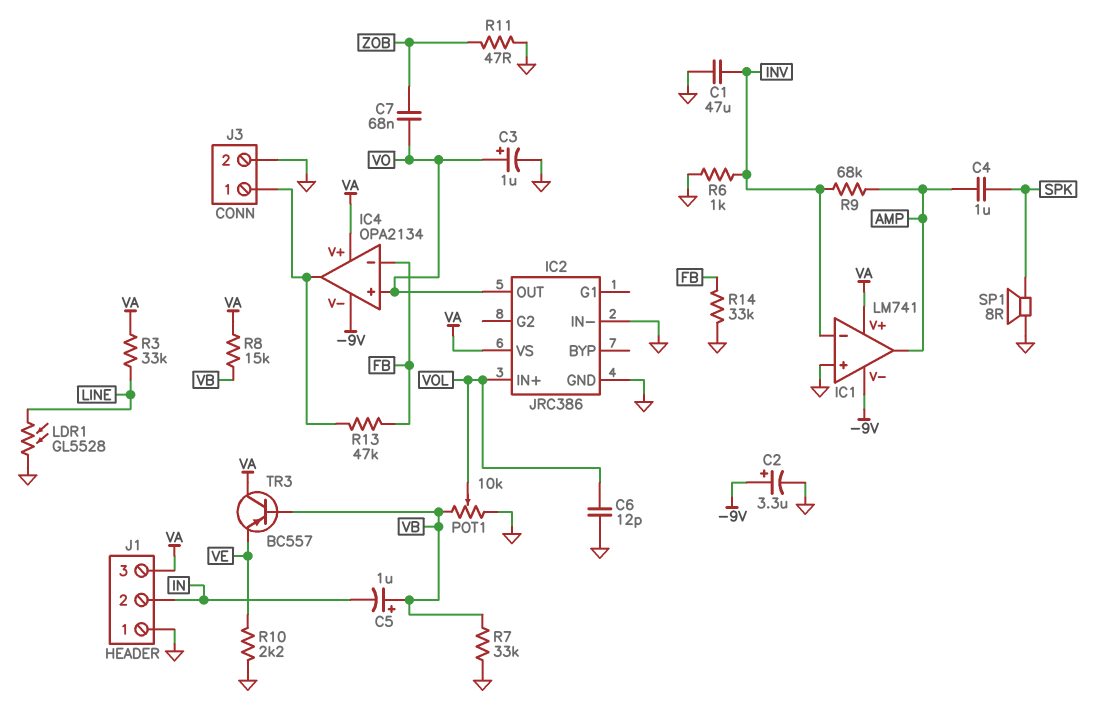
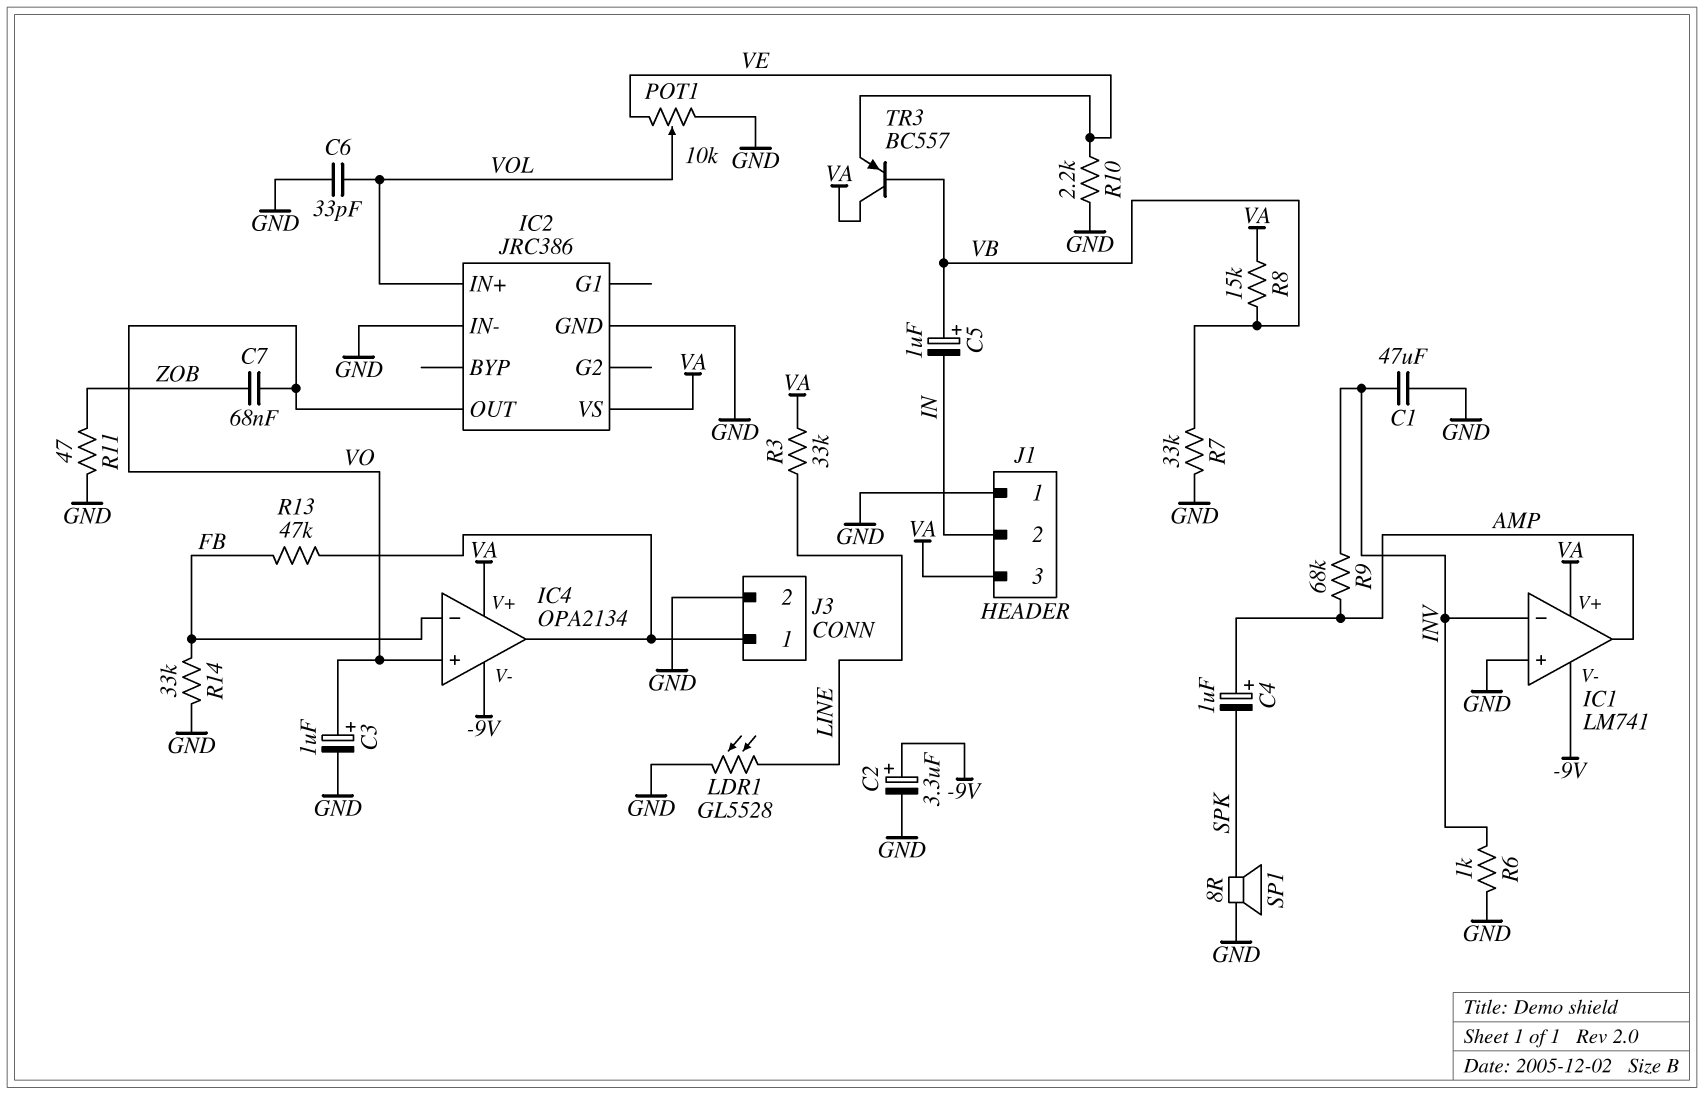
C4: 1uF (AMP, SPK) -> 1uF (plus AMP, minus SPK)
C6: 12pF (GND, VOL) -> 33pF (GND, VOL)
POT1: 10k (GND, VB, wiper VOL) -> 10k (GND, VE, wiper VOL)

